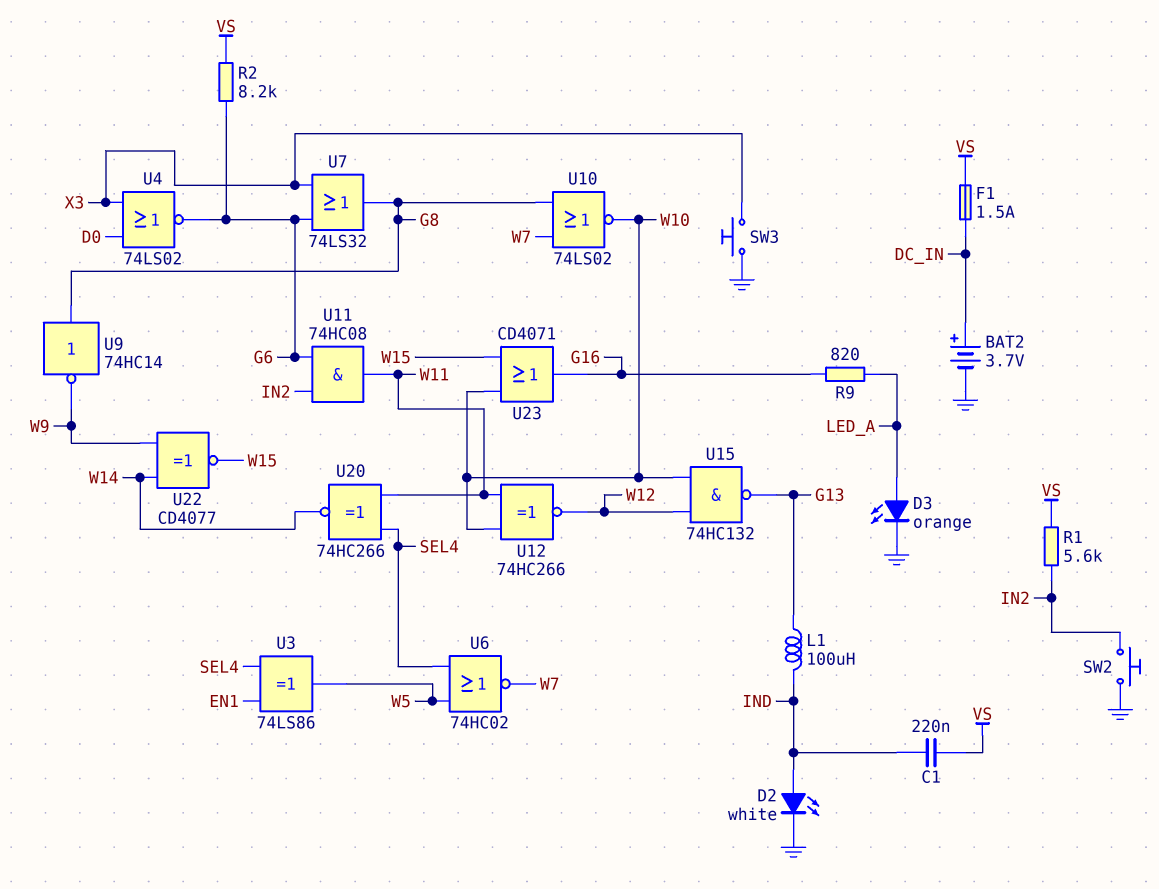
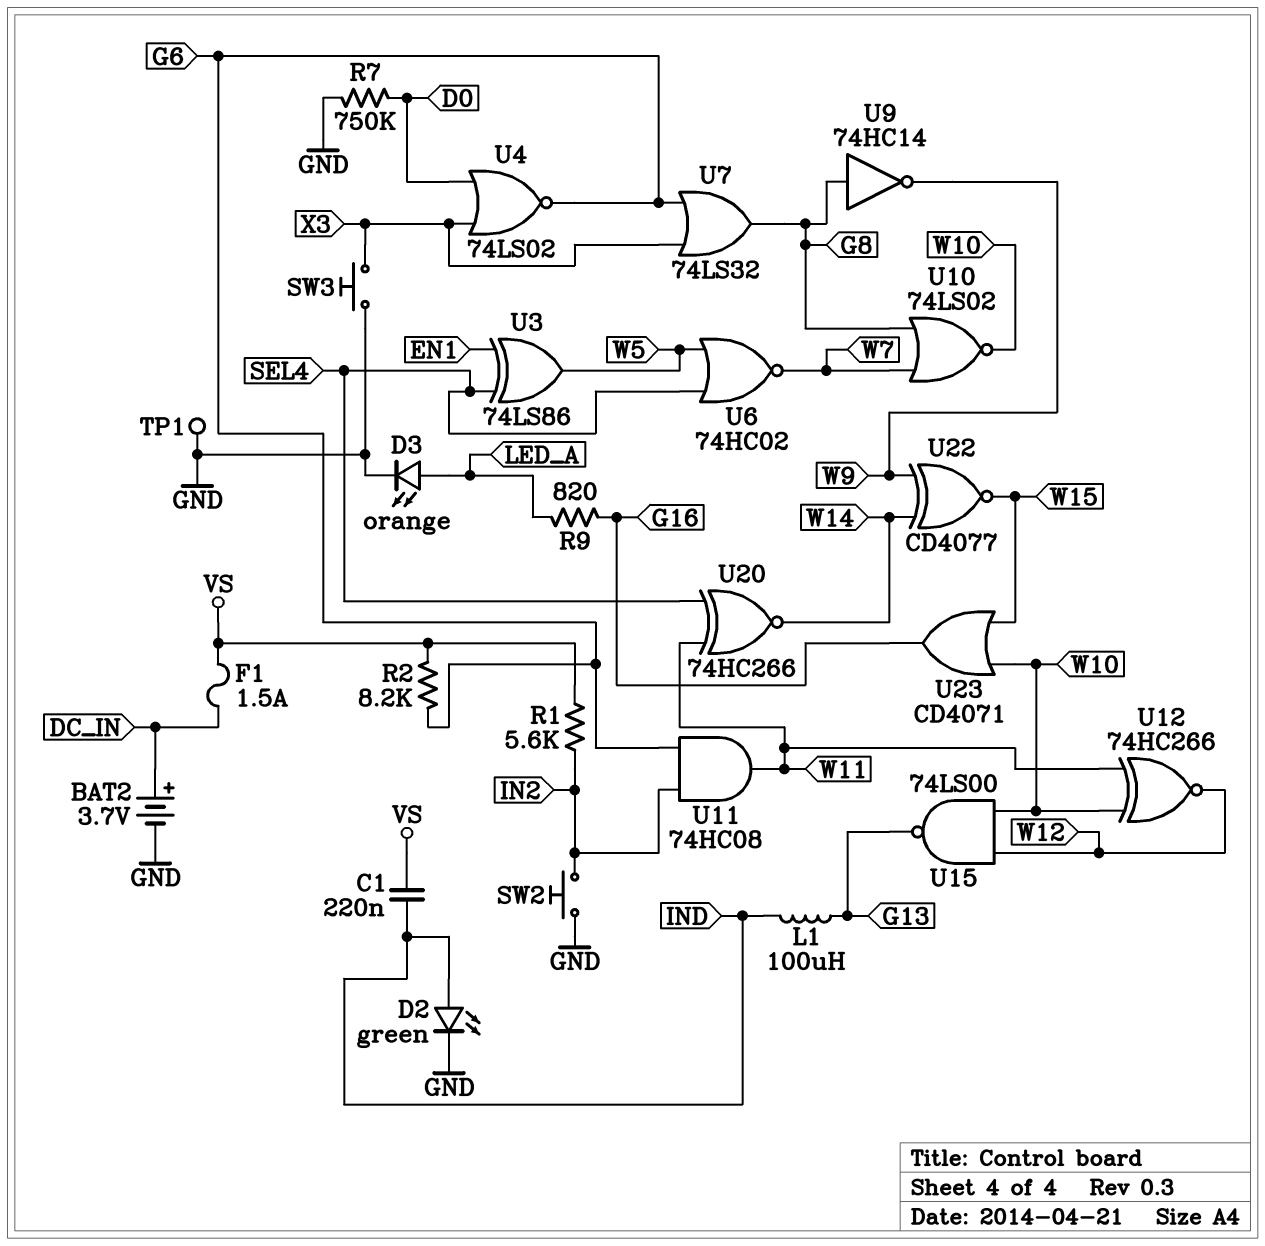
D2: LED white (A IND, K GND) -> LED green (A IND, K GND)
R7: none -> 750k (D0, GND)
TP1: none -> test point (GND)
U15: NAND 74HC132 (in W10, in W12, out G13) -> NAND 74LS00 (in W10, in W12, out G13)

